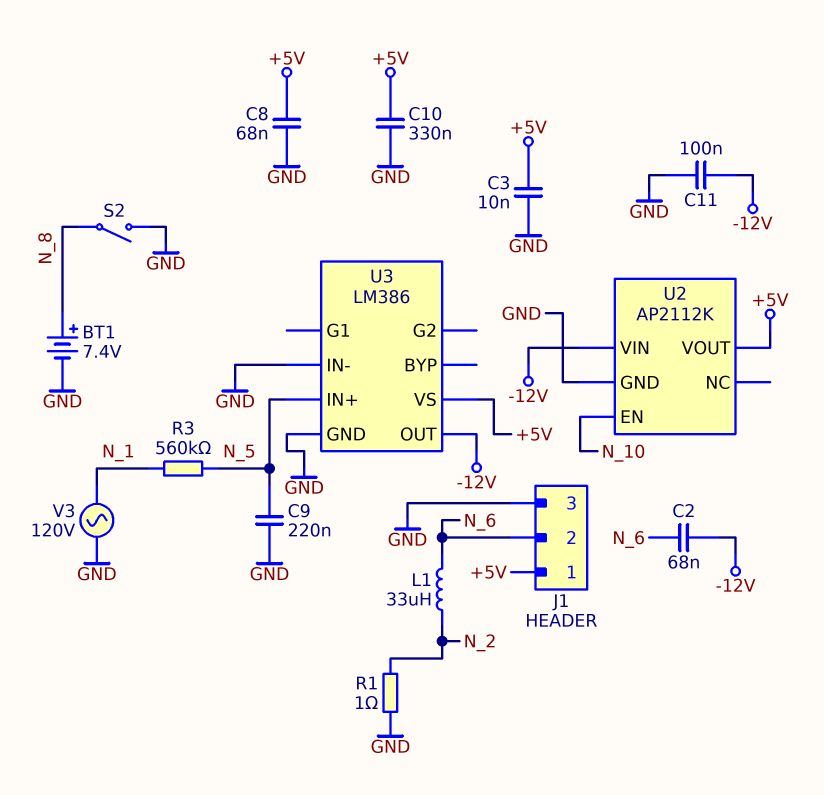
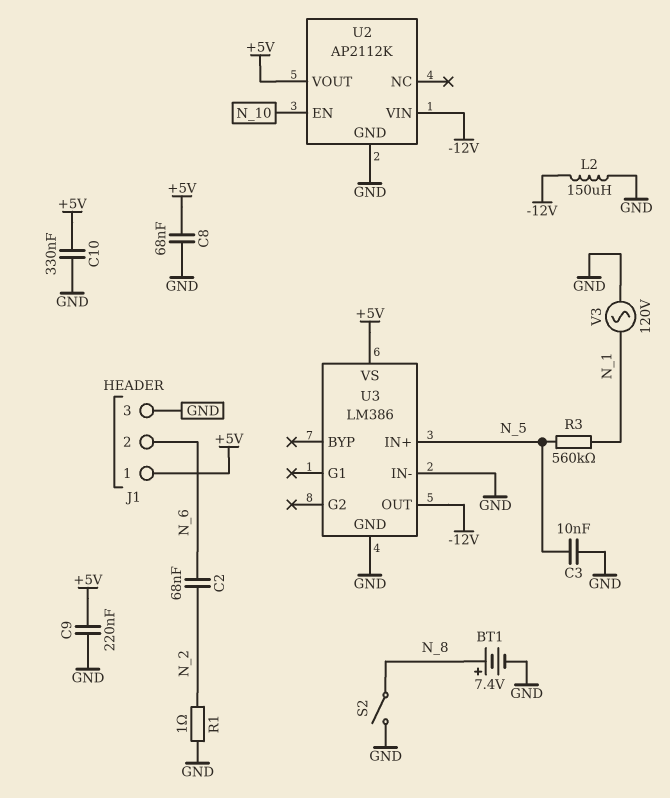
C2: 68nF (-12V, N_6) -> 68nF (N_2, N_6)
C3: 10nF (+5V, GND) -> 10nF (GND, N_5)
C9: 220nF (GND, N_5) -> 220nF (+5V, GND)
C11: 100nF (-12V, GND) -> none
L1: 33uH (N_2, N_6) -> none
L2: none -> 150uH (-12V, GND)

